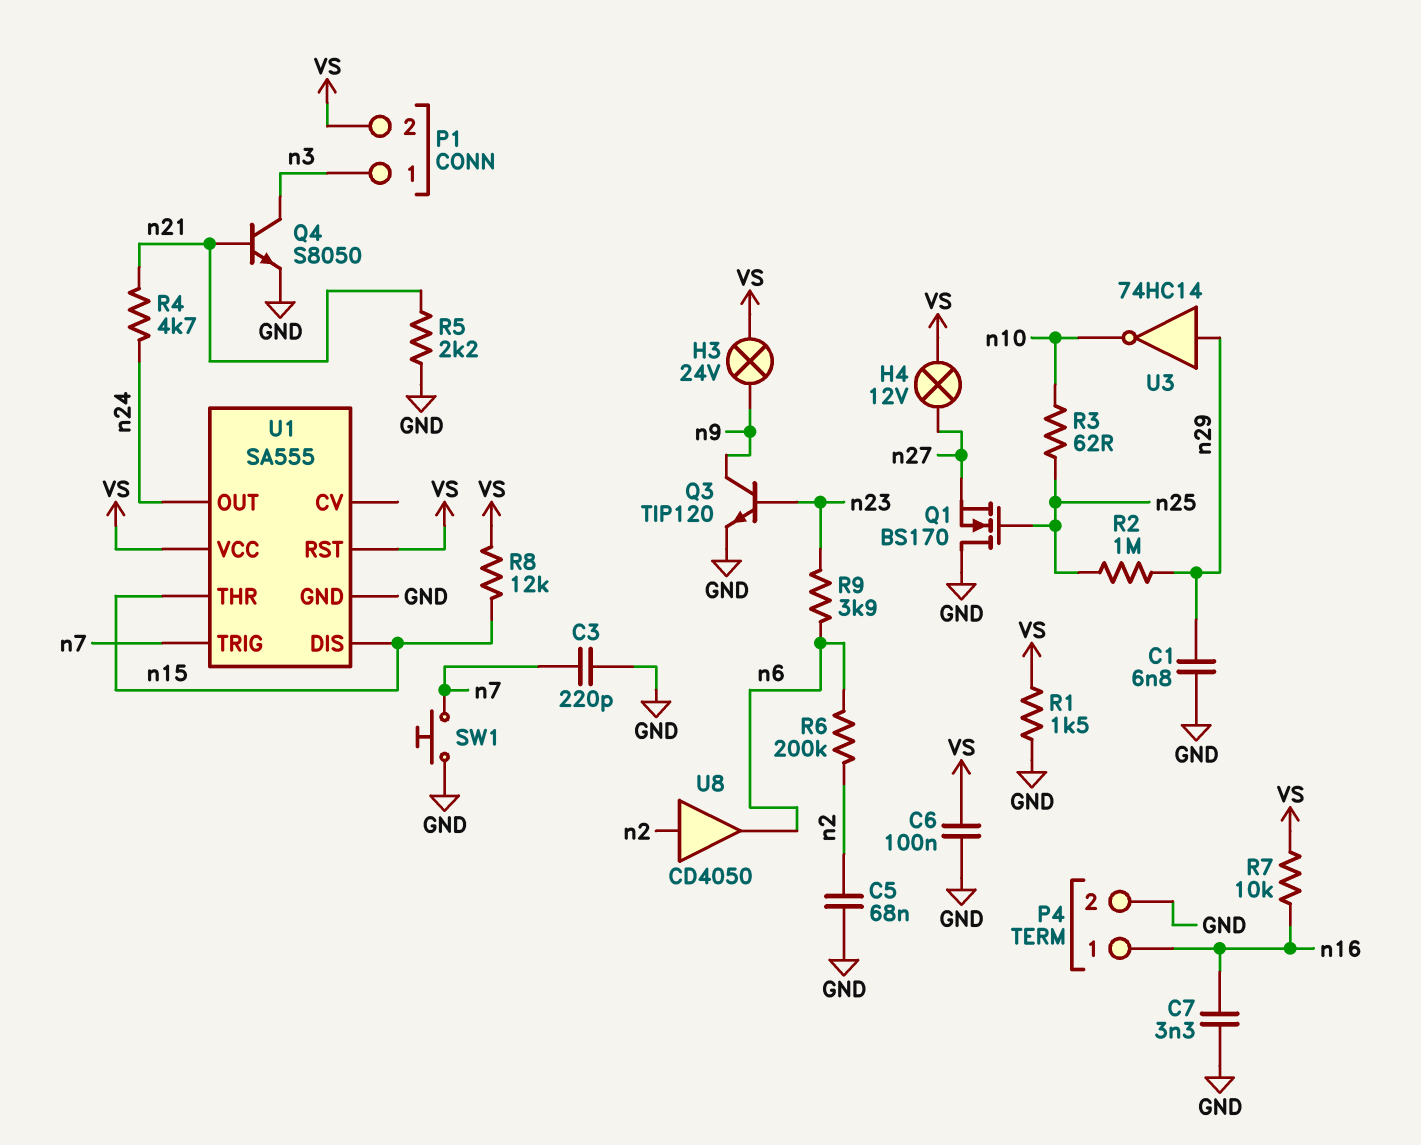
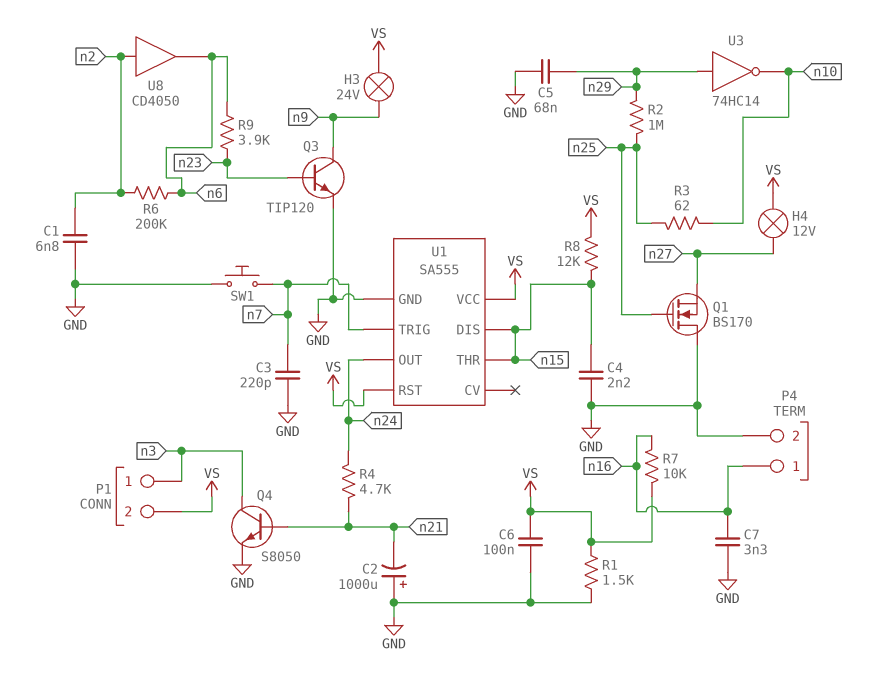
C1: 6.8nF (GND, n29) -> 6.8nF (GND, n2)
C2: none -> 1000uF (plus GND, minus n21)
C4: none -> 2.2nF (GND, n15)
C5: 68nF (GND, n2) -> 68nF (GND, n29)
R5: 2.2k (GND, n21) -> none

